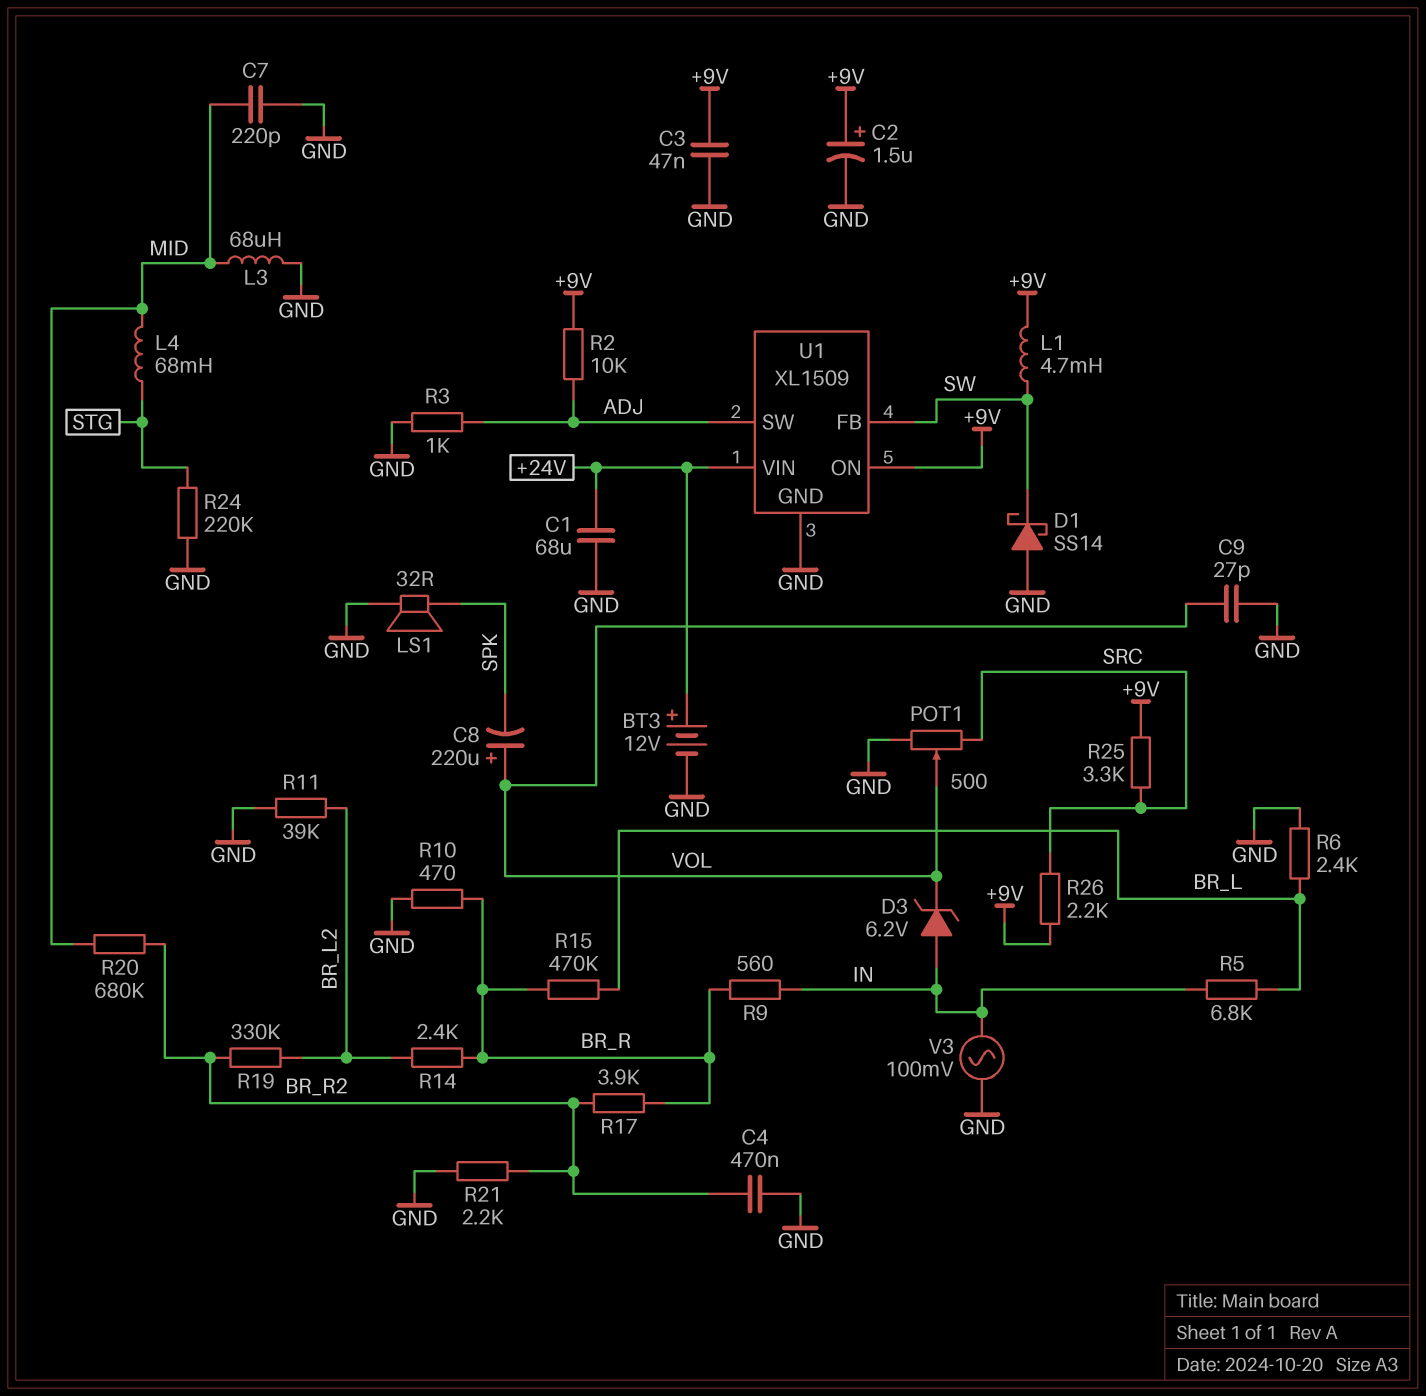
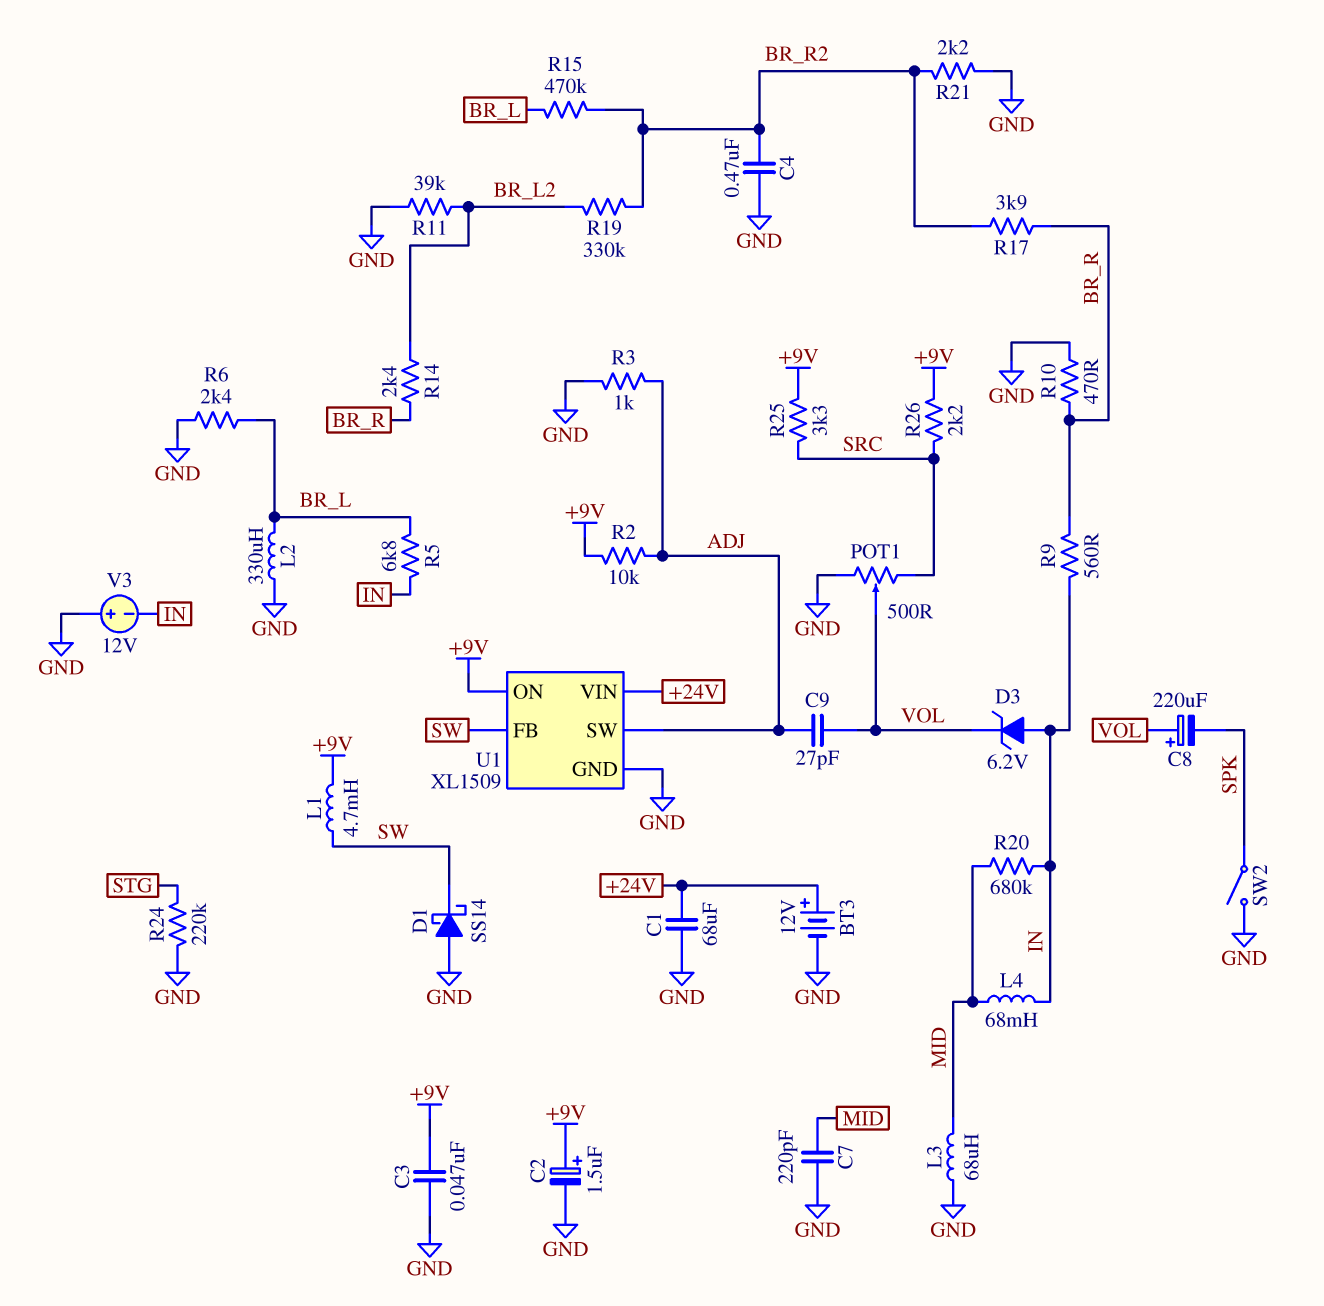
C9: 27pF (GND, VOL) -> 27pF (ADJ, VOL)
L2: none -> 330uH (BR_L, GND)
L4: 68mH (MID, STG) -> 68mH (IN, MID)
LS1: speaker 32R (GND, SPK) -> none
R15: 470k (BR_L, BR_R) -> 470k (BR_L, BR_R2)
R20: 680k (BR_R2, MID) -> 680k (IN, MID)
SW2: none -> switch (GND, SPK)
V3: AC 100mV (GND, IN) -> 12V (plus GND, minus IN)

